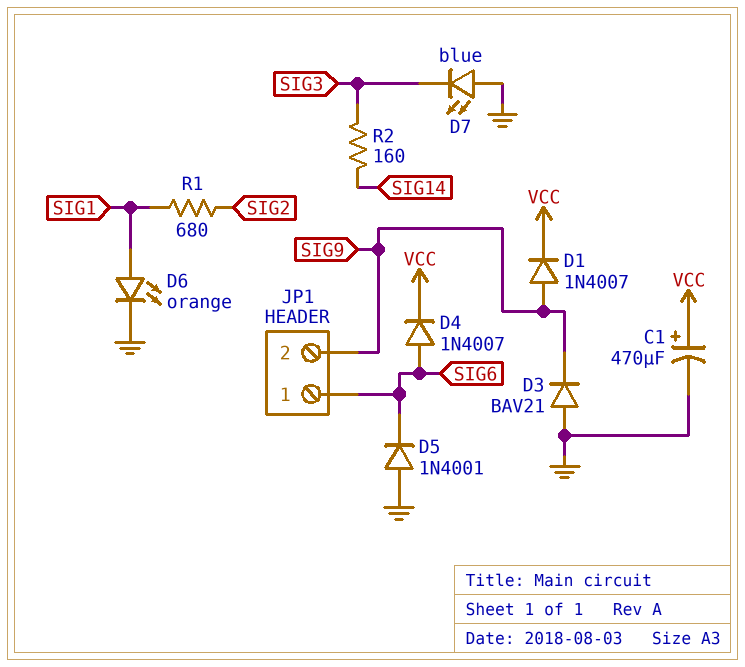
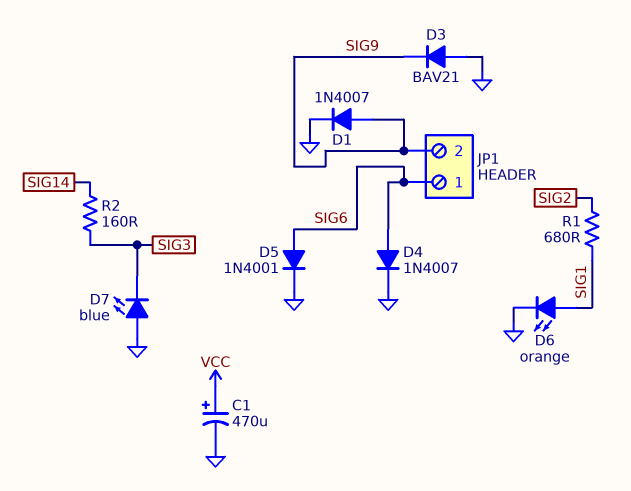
D1: diode 1N4007 (A SIG9, K VCC) -> diode 1N4007 (A SIG9, K GND)
D4: diode 1N4007 (A SIG6, K VCC) -> diode 1N4007 (A SIG6, K GND)
D5: diode 1N4001 (A GND, K SIG6) -> diode 1N4001 (A SIG6, K GND)

